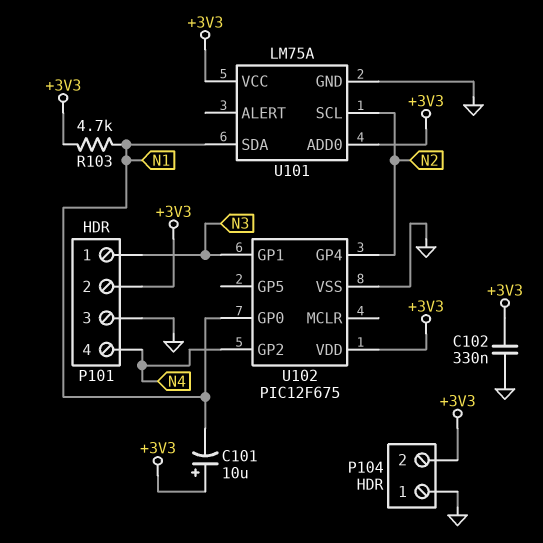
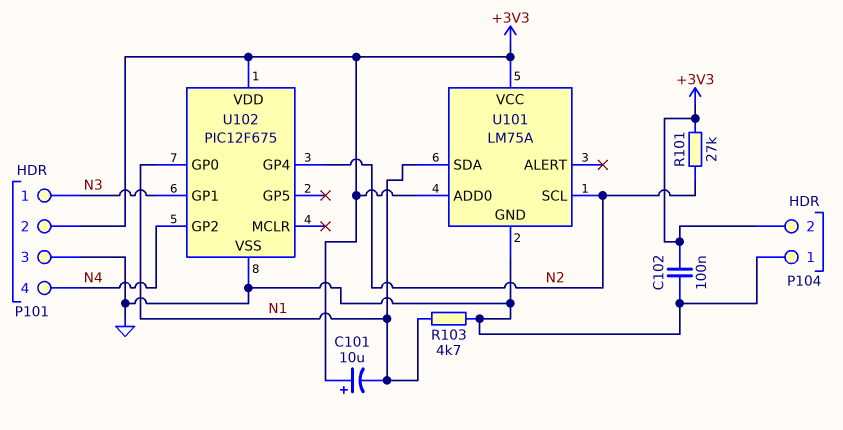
C102: 330nF (+3V3, GND) -> 100nF (+3V3, GND)
R101: none -> 27k (+3V3, N2)
R103: 4.7k (+3V3, N1) -> 4.7k (GND, N1)

